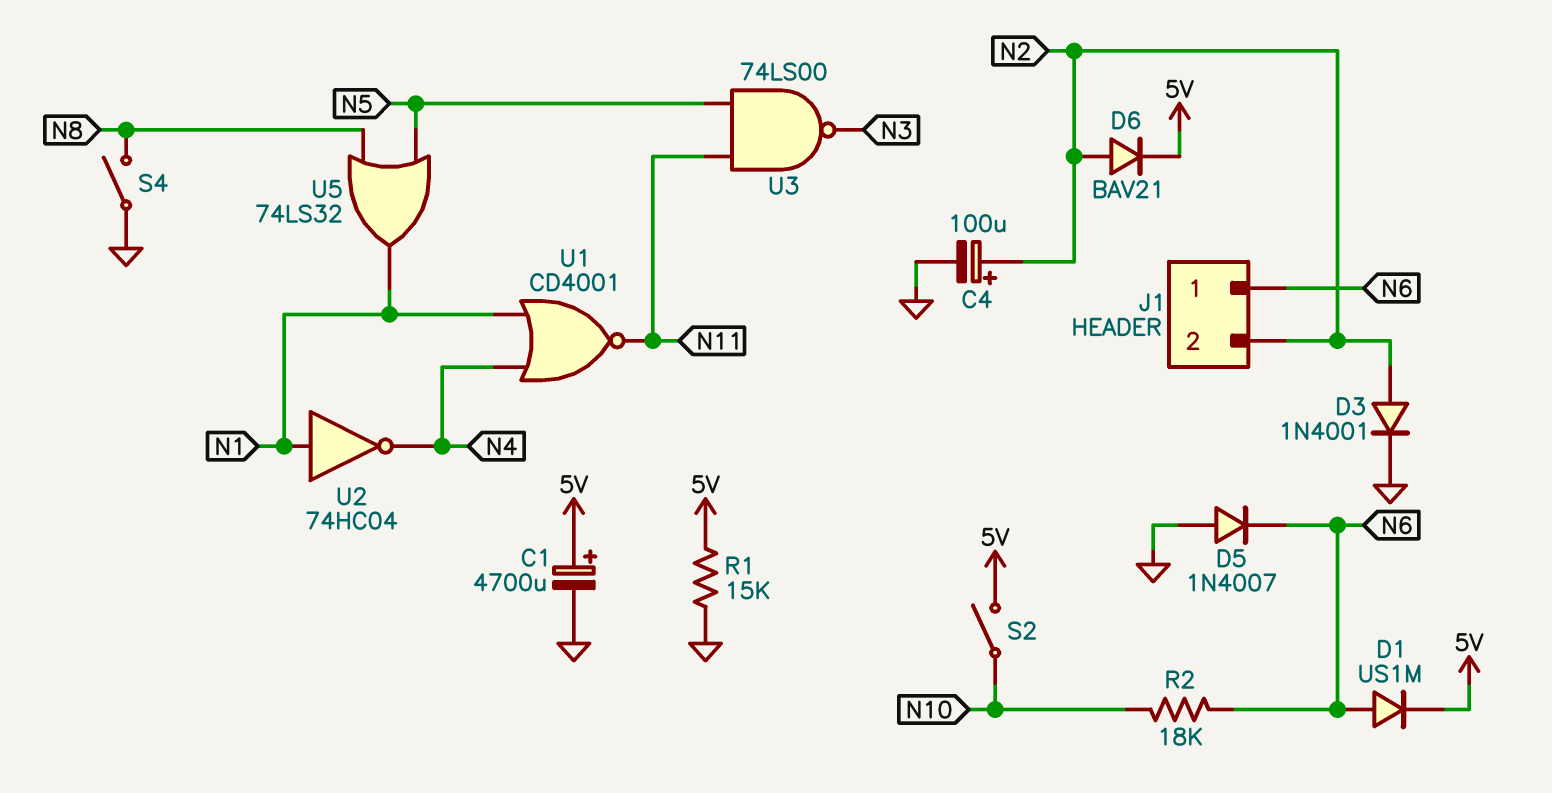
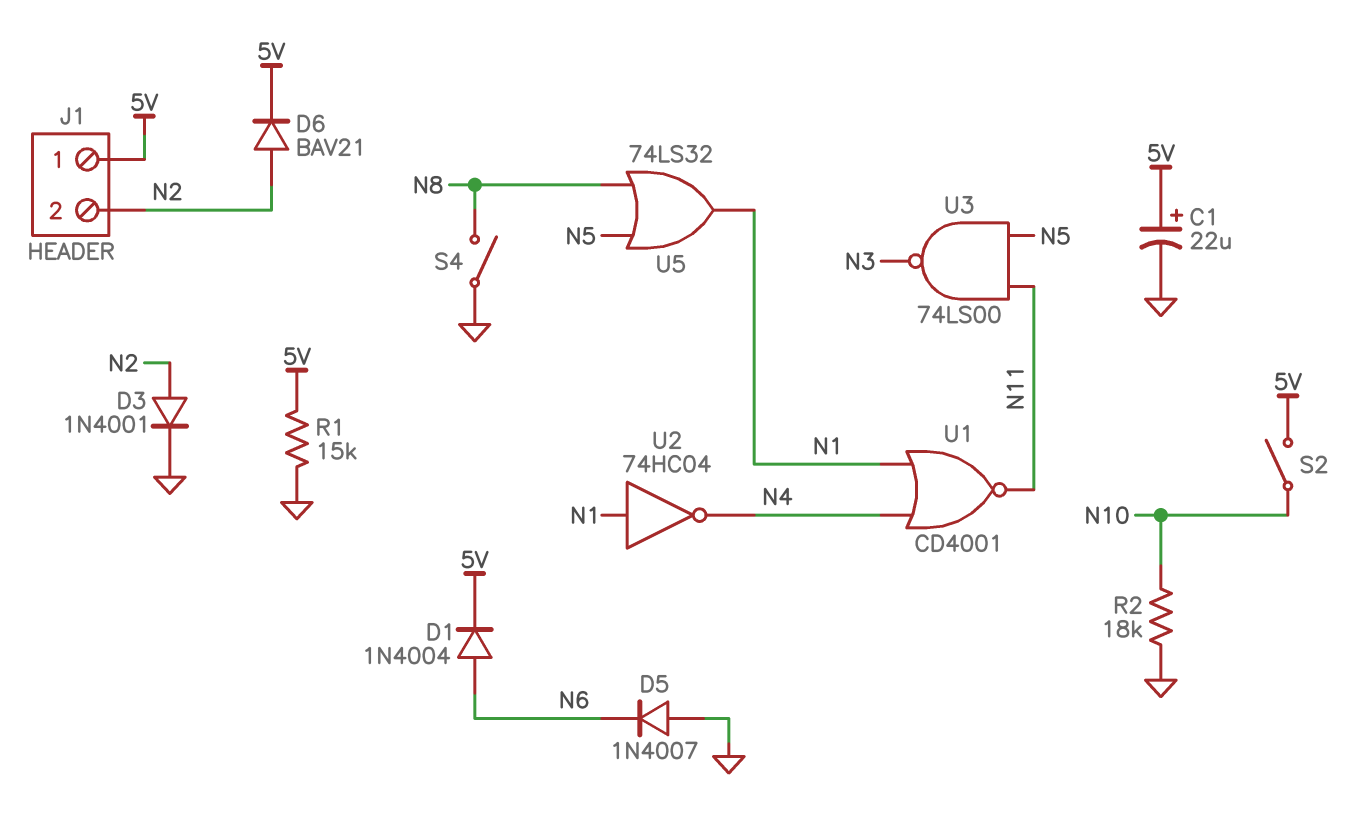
C1: 4700uF (plus 5V, minus GND) -> 22uF (plus 5V, minus GND)
C4: 100uF (plus N2, minus GND) -> none
D1: diode US1M (A N6, K 5V) -> diode 1N4004 (A N6, K 5V)
J1 pin 1: N6 -> 5V
R2: 18k (N6, N10) -> 18k (GND, N10)

